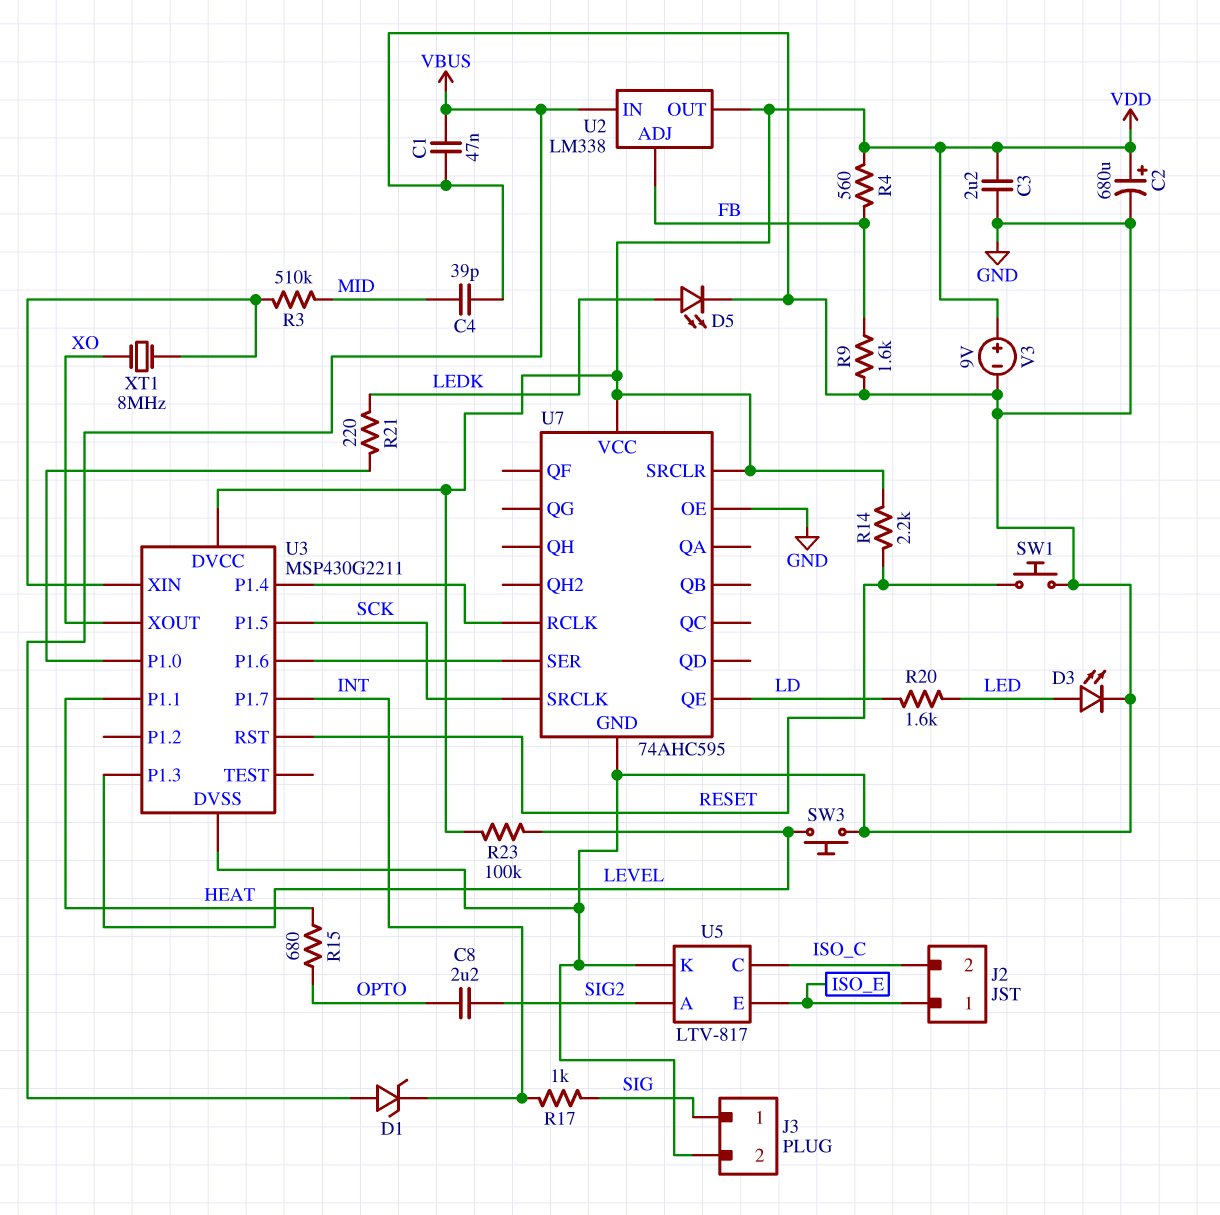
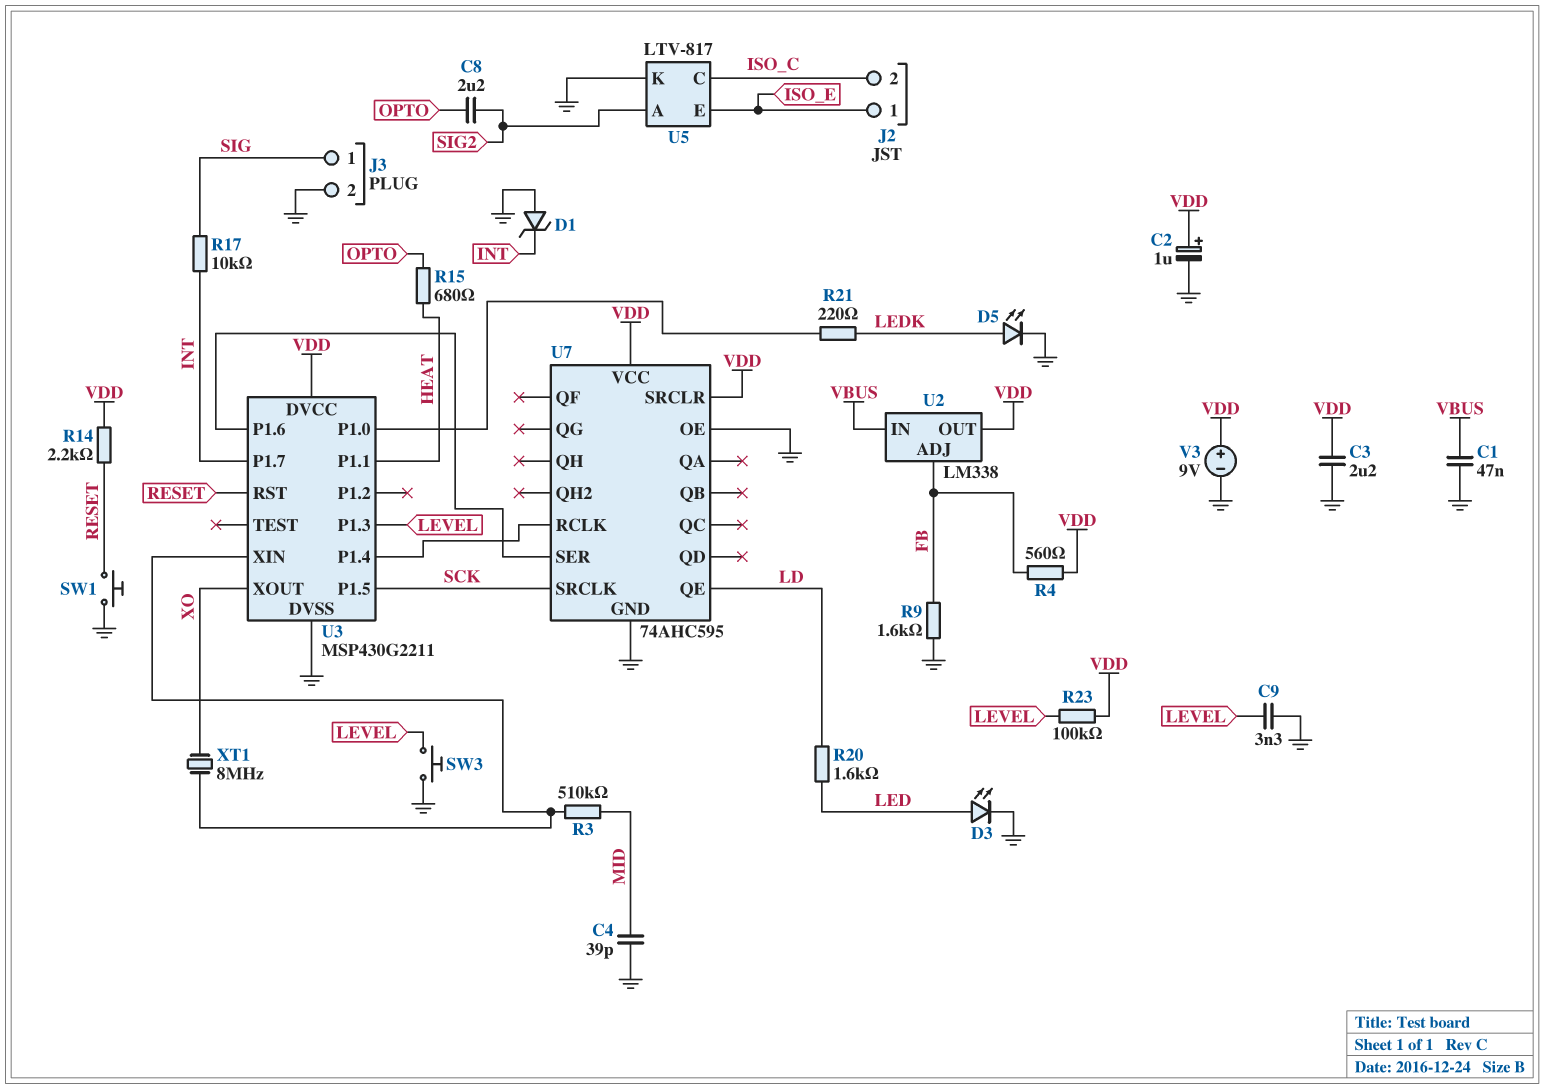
C2: 680uF (plus VDD, minus GND) -> 1uF (plus VDD, minus GND)
C9: none -> 3.3nF (GND, LEVEL)
D1: zener (A VBUS, K INT) -> zener (A GND, K INT)
R17: 1k (INT, SIG) -> 10k (INT, SIG)

